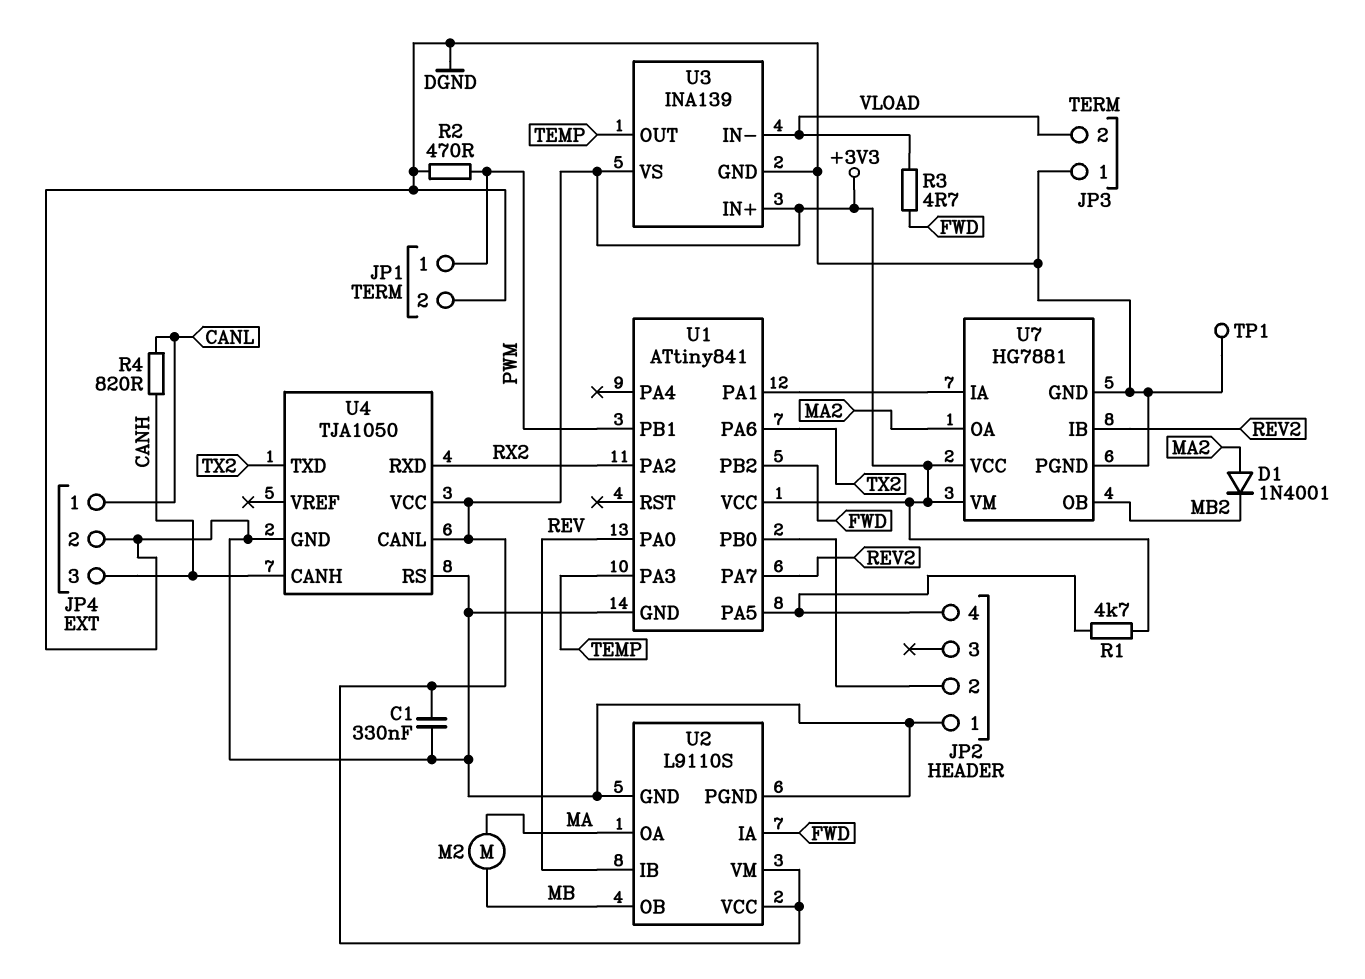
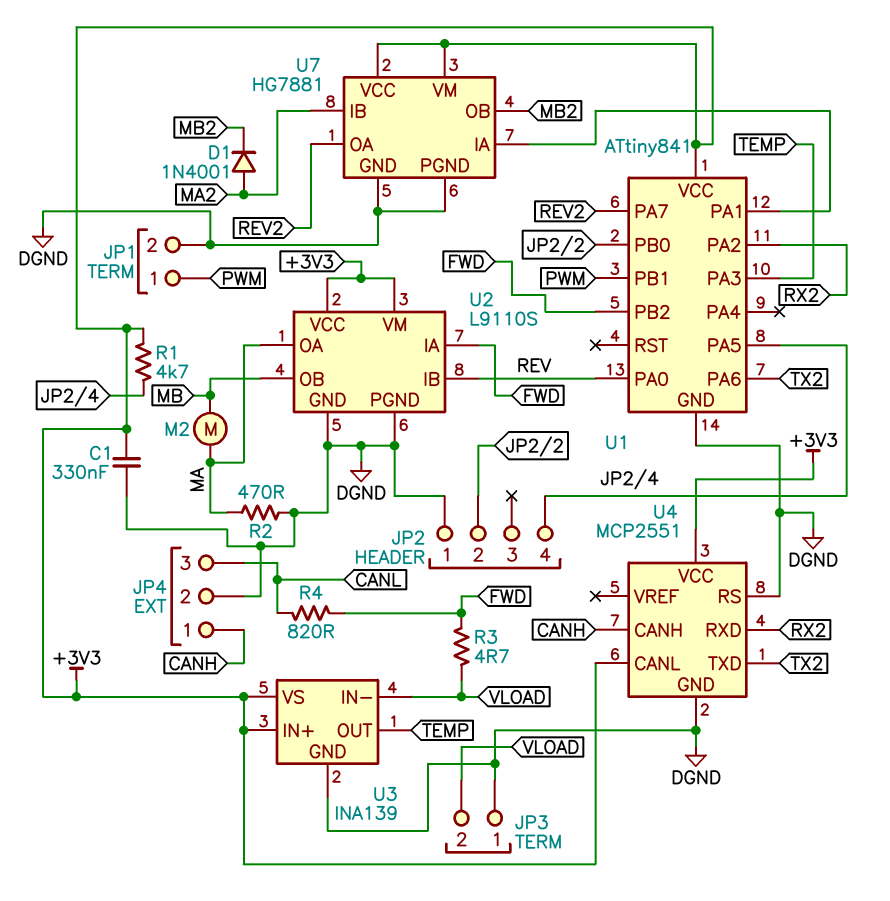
JP4 pin 1: CANL -> CANH
JP4 pin 3: CANH -> CANL
R2: 470 (DGND, PWM) -> 470 (DGND, MA)
R4: 820 (CANH, CANL) -> 820 (CANL, FWD)
TP1: test point (DGND) -> none
U4: TJA1050 -> MCP2551
U7 pin IB: REV2 -> MA2
U7 pin OA: MA2 -> REV2

